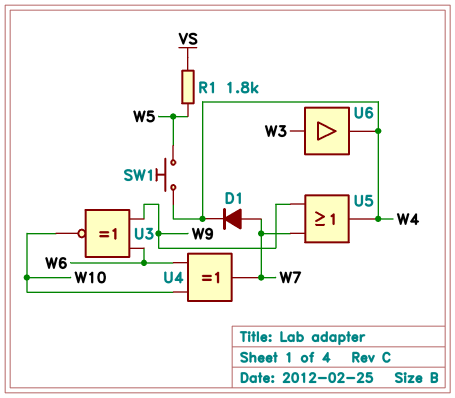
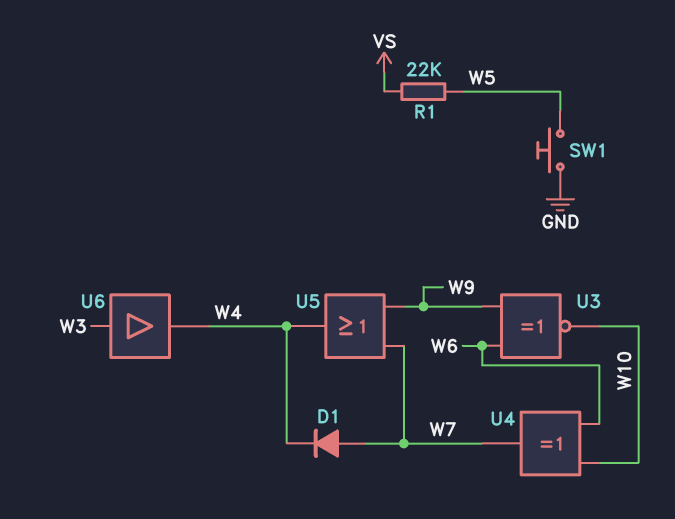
R1: 1.8k (VS, W5) -> 22k (VS, W5)
SW1: button (W4, W5) -> button (GND, W5)

